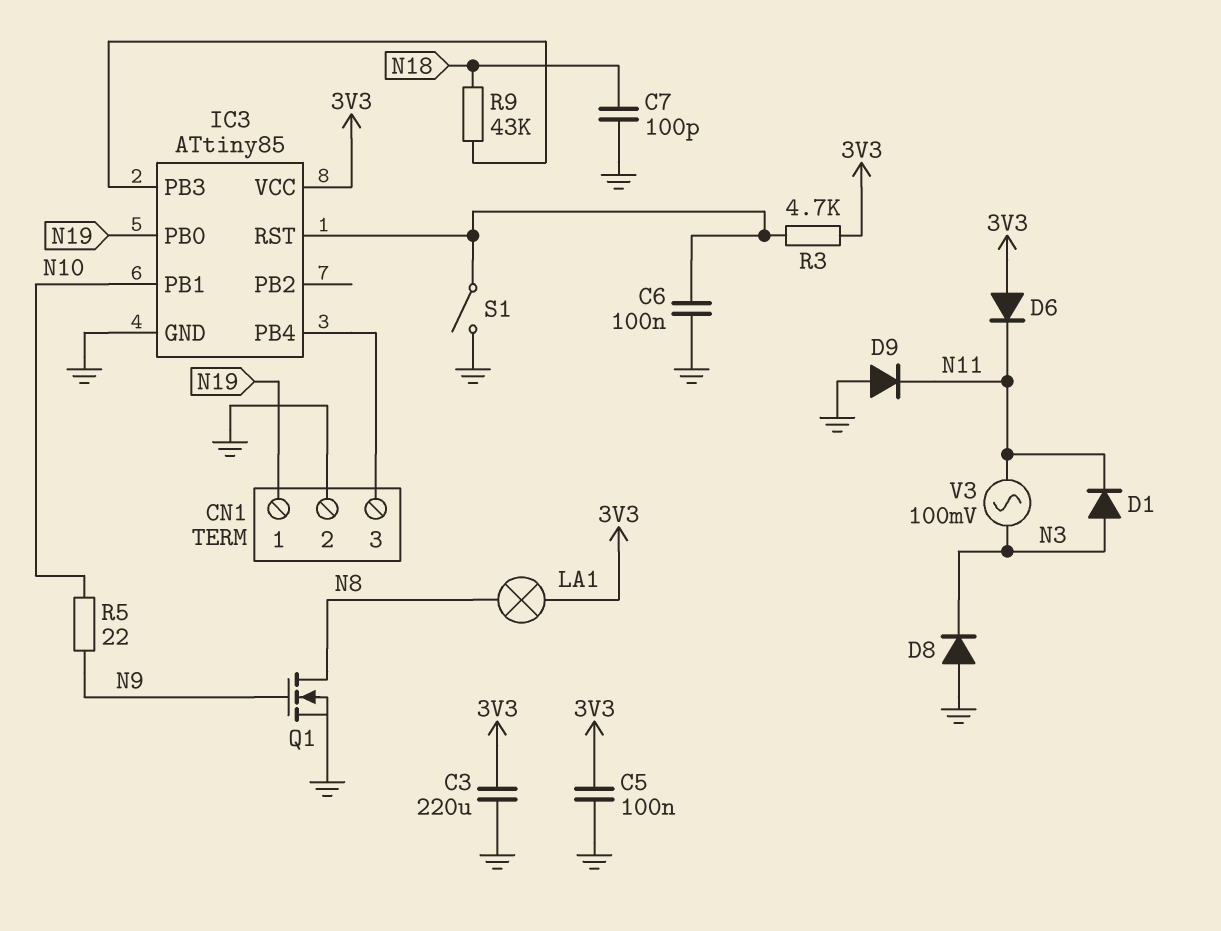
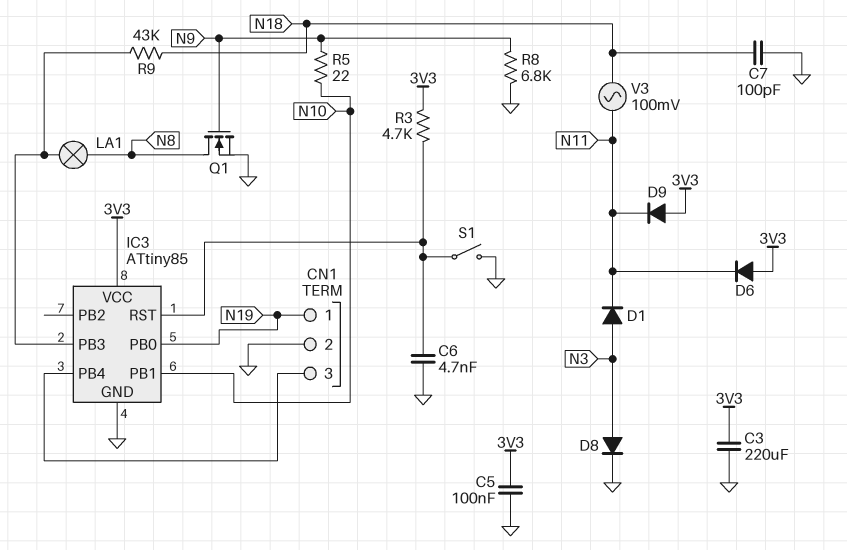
C6: 100nF (GND, IC3/RST) -> 4.7nF (GND, IC3/RST)
D8: diode (A GND, K N3) -> diode (A N3, K GND)
D9: diode (A GND, K N11) -> diode (A 3V3, K N11)
LA1: lamp (3V3, N8) -> lamp (IC3/PB3, N8)
R8: none -> 6.8k (GND, N9)
V3: AC 100mV (N3, N11) -> AC 100mV (N11, N18)

